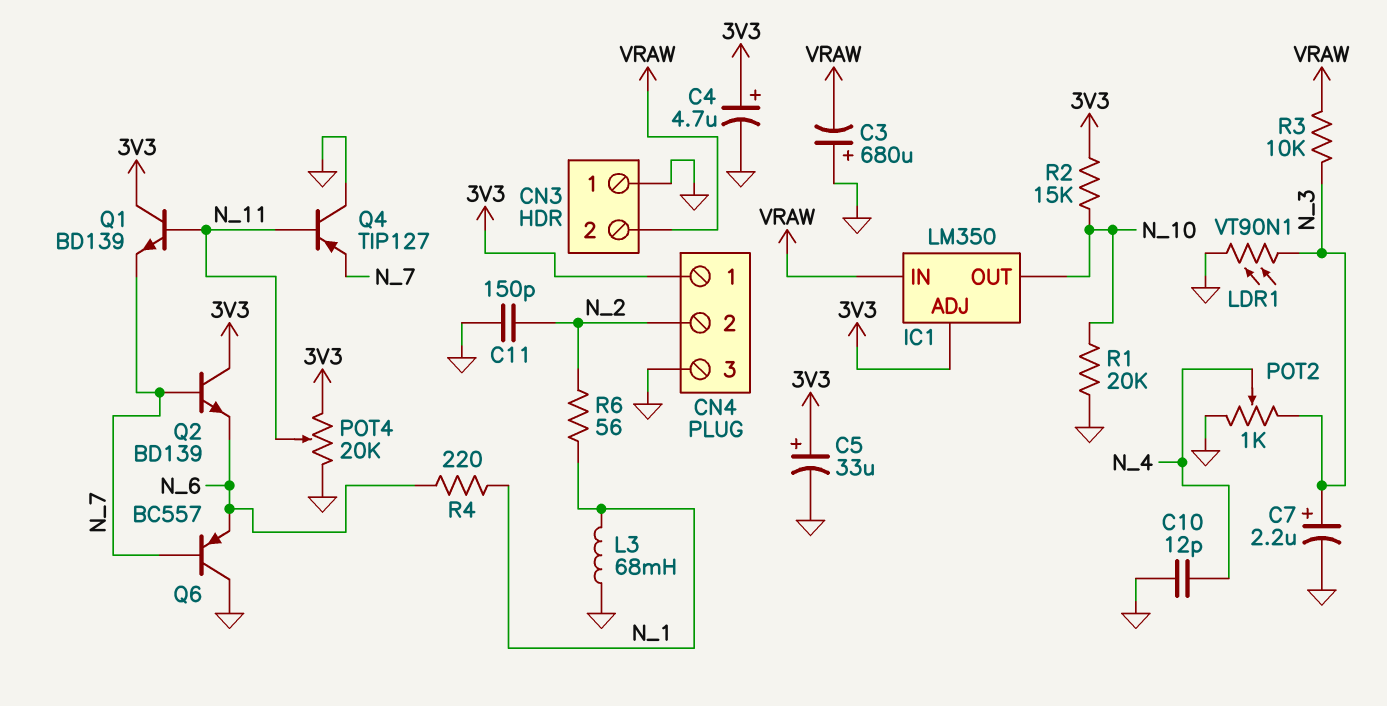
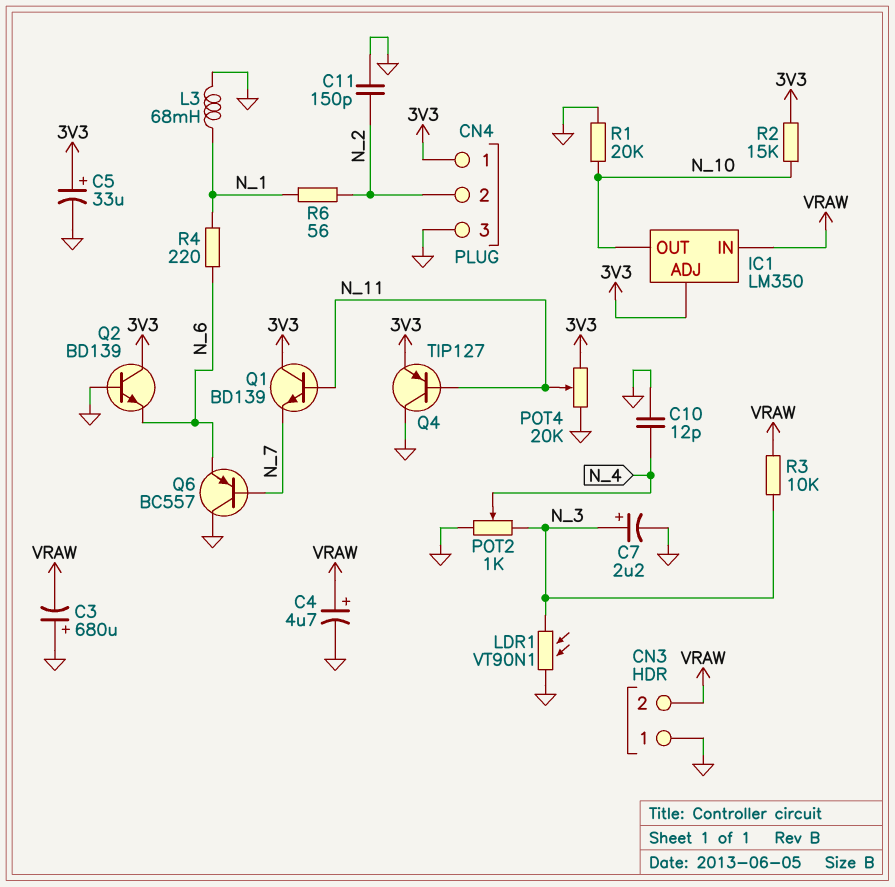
C4: 4.7uF (plus 3V3, minus GND) -> 4.7uF (plus VRAW, minus GND)
Q2: NPN BD139 (B N_7, C 3V3, E N_6) -> NPN BD139 (B GND, C 3V3, E N_6)
Q4: PNP TIP127 (B N_11, C GND, E N_7) -> PNP TIP127 (B N_11, C GND, E 3V3)

